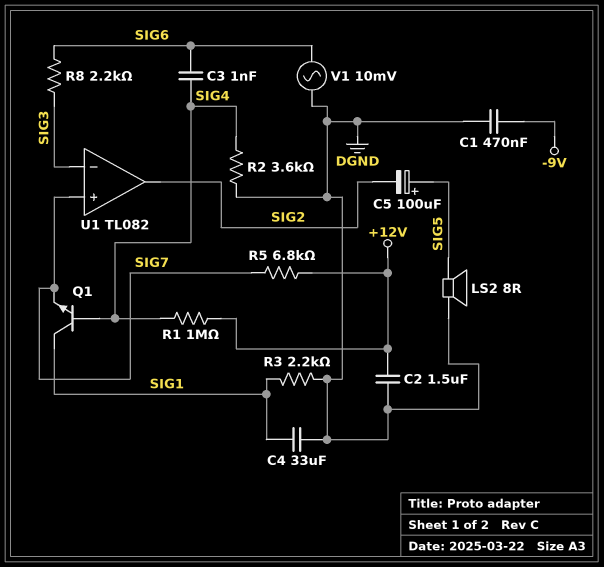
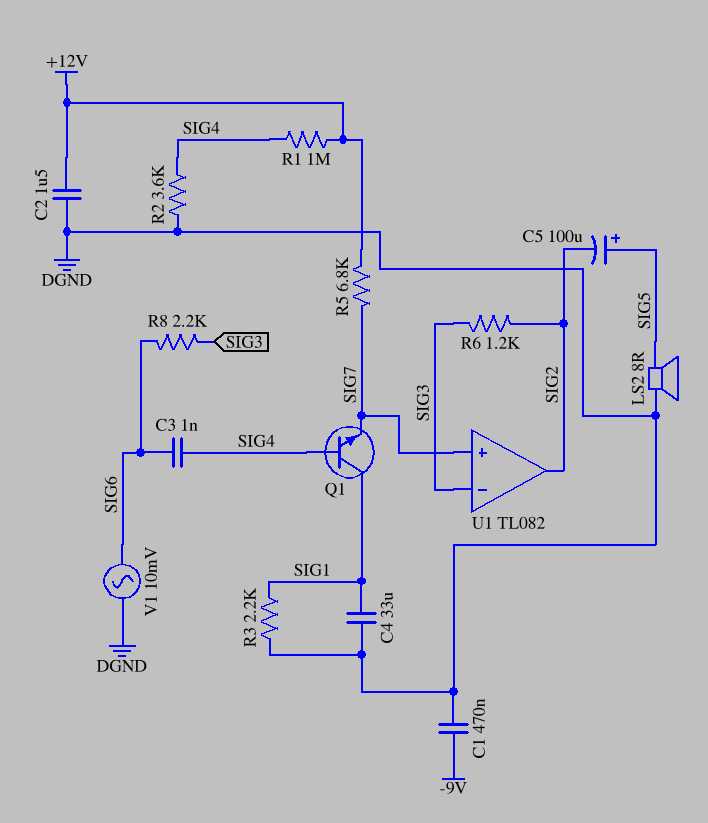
R6: none -> 1.2k (SIG2, SIG3)

